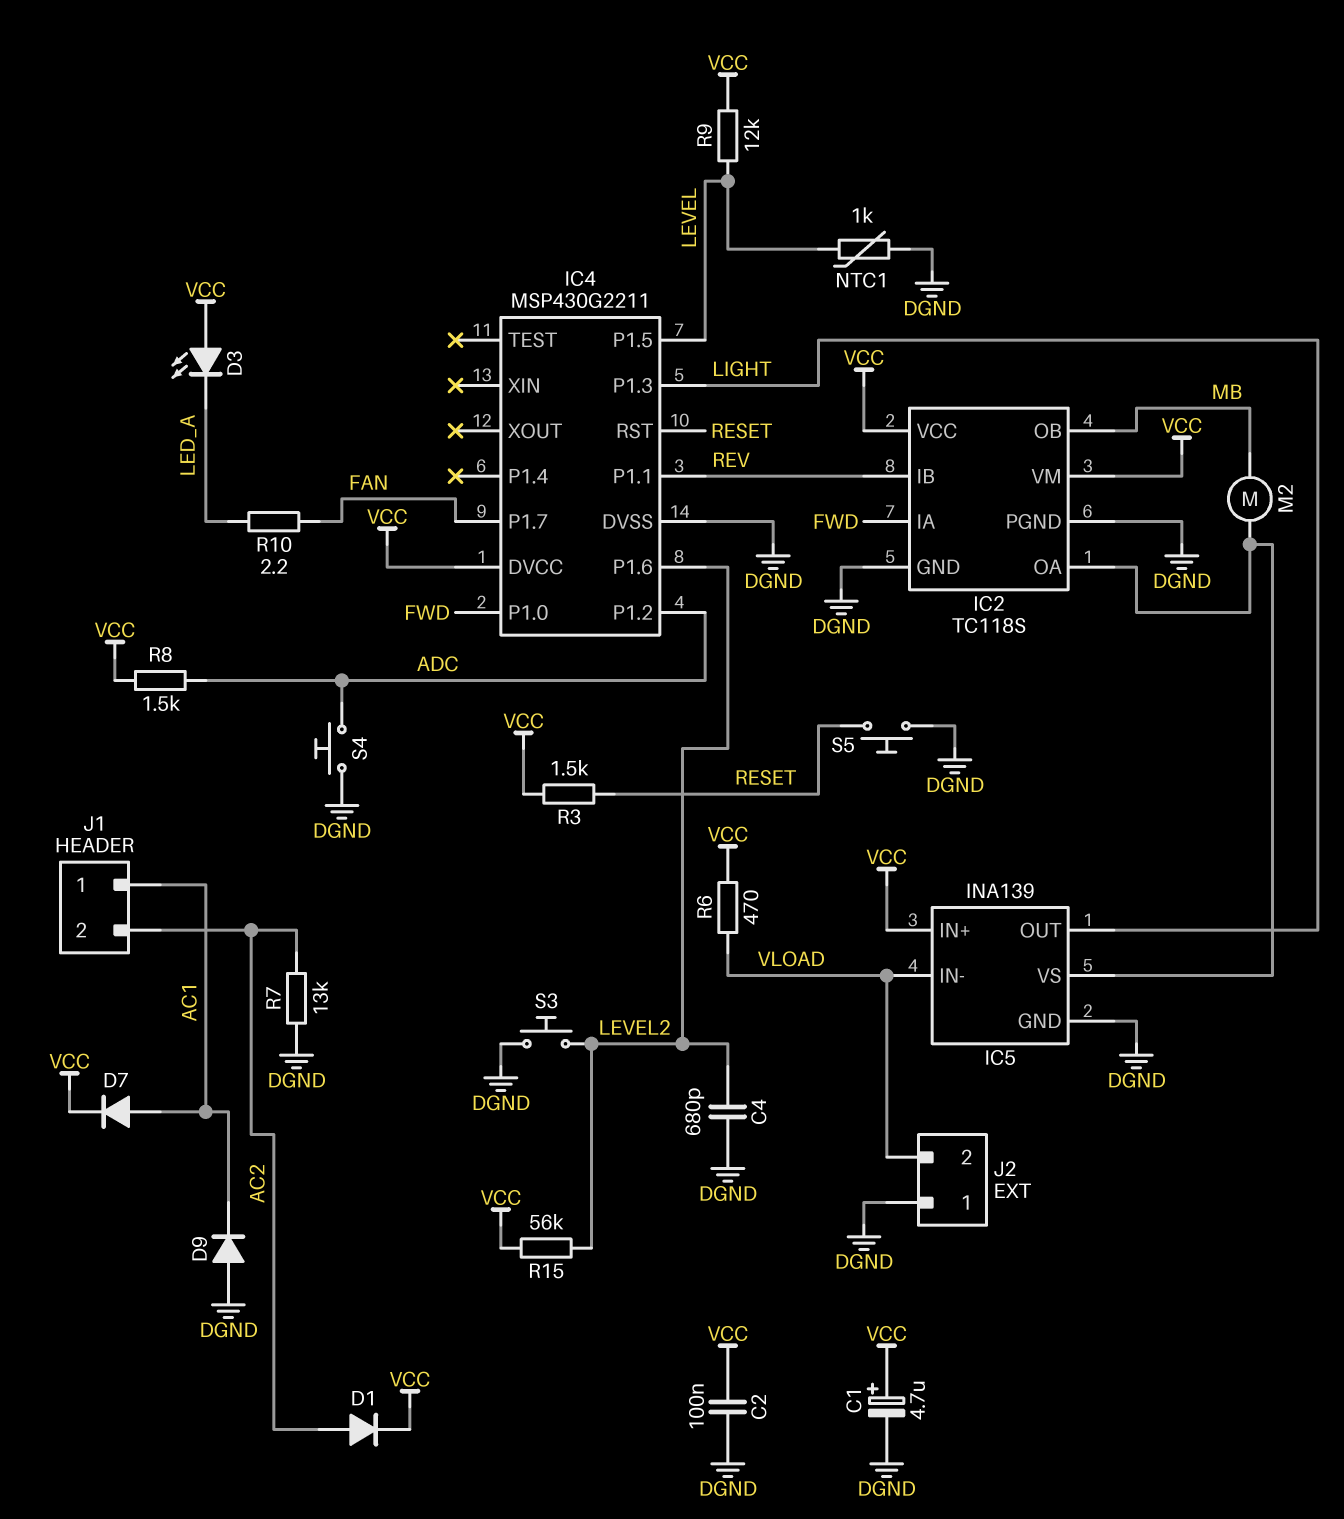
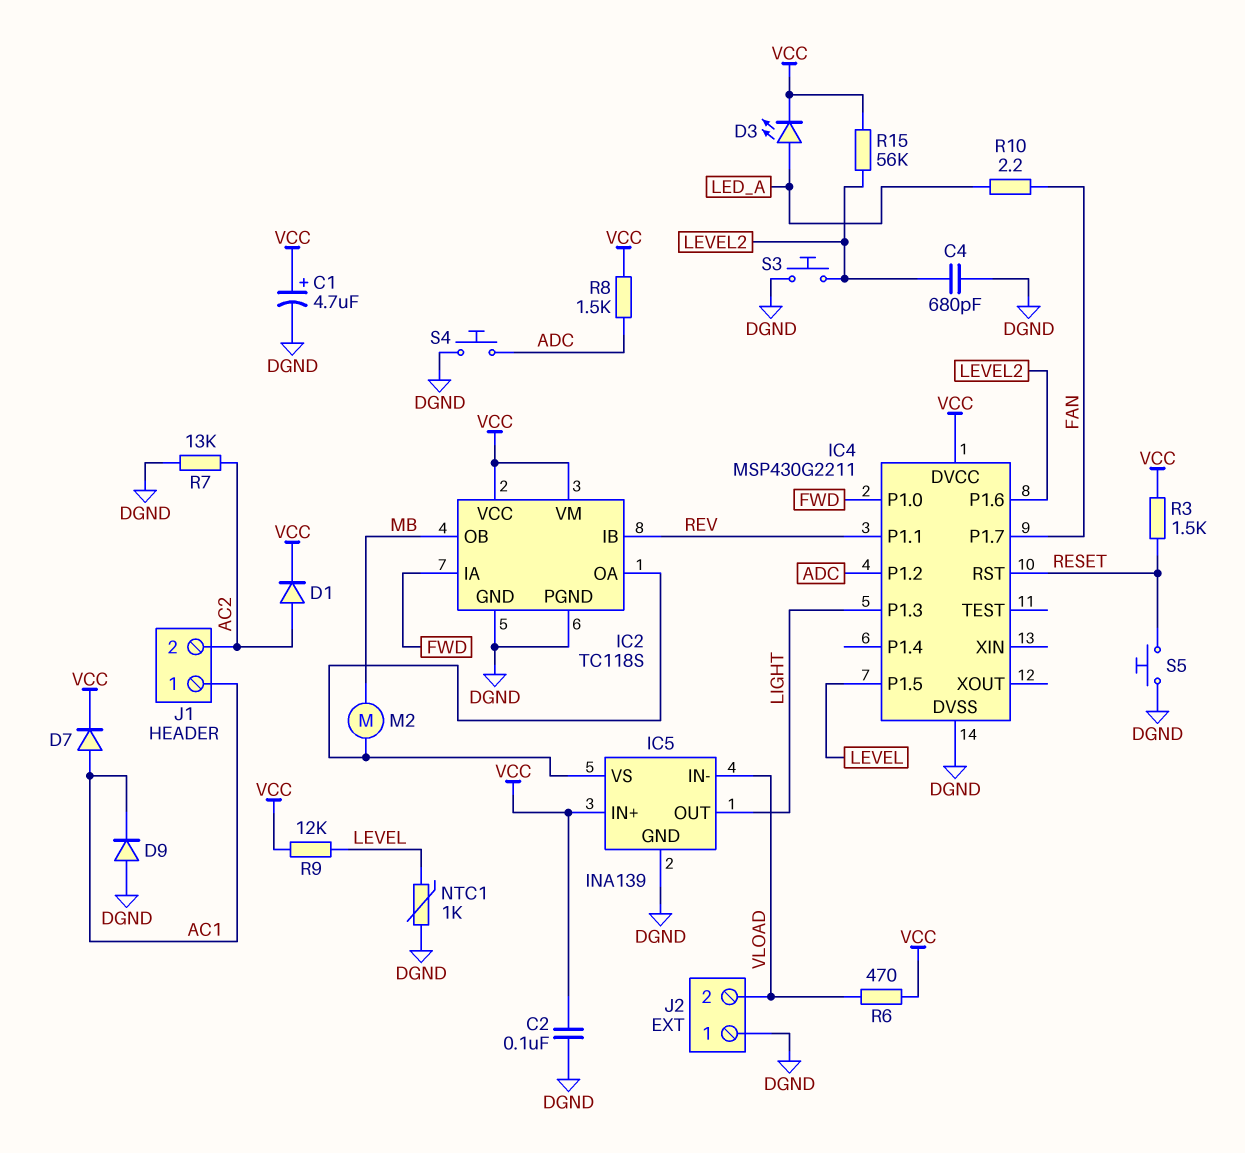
D3: LED (A VCC, K LED_A) -> LED (A LED_A, K VCC)

